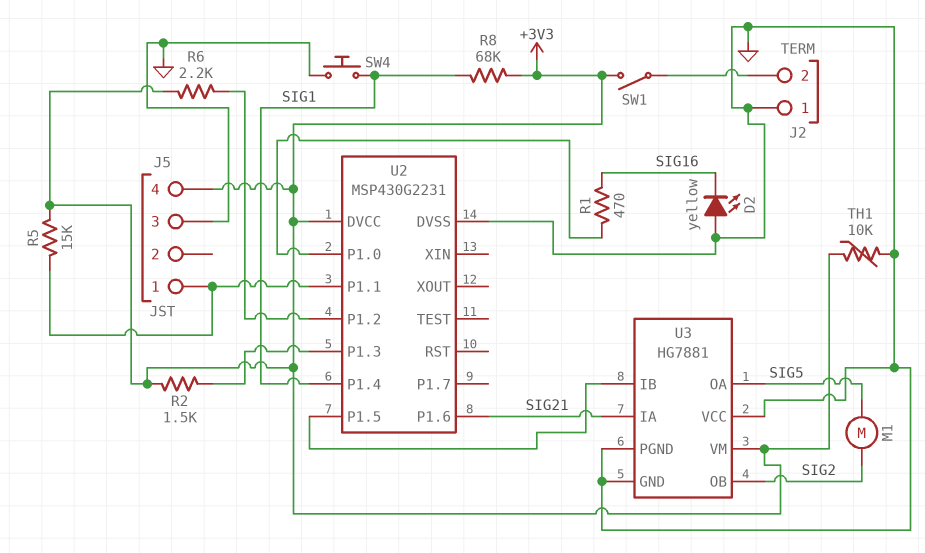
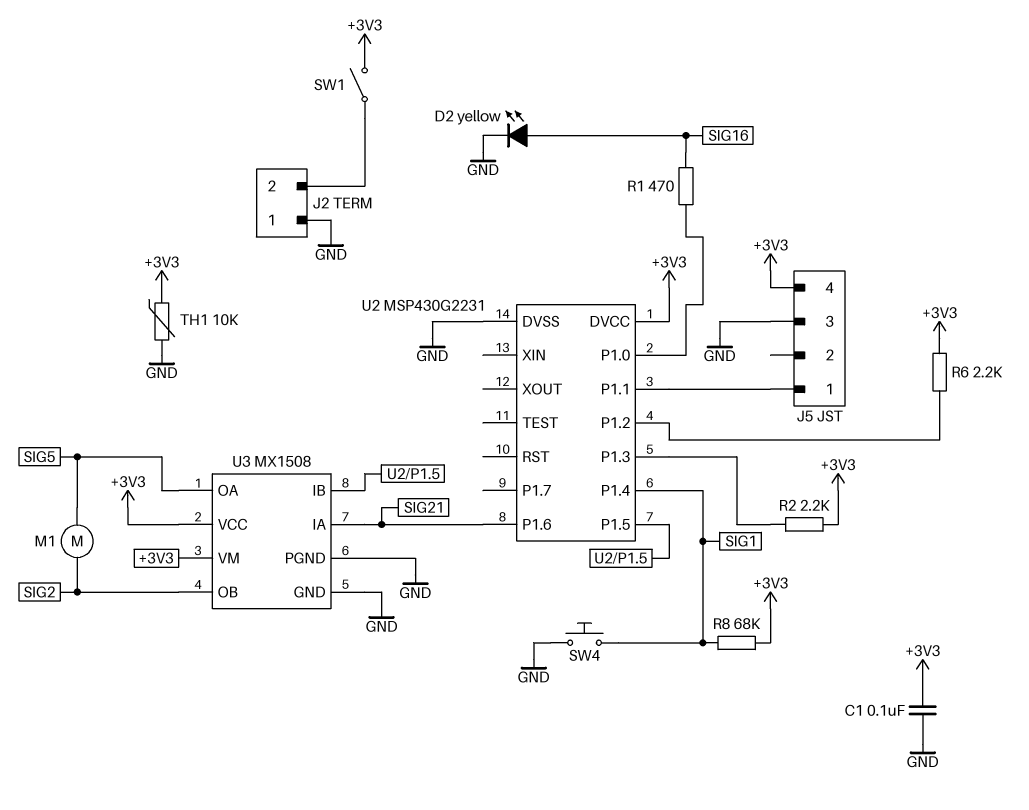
C1: none -> 100nF (+3V3, GND)
D2: LED yellow (A GND, K SIG16) -> LED yellow (A SIG16, K GND)
R2: 1.5k (+3V3, U2/P1.3) -> 2.2k (+3V3, U2/P1.3)
R5: 15k (+3V3, J5/1) -> none
U3: HG7881 -> MX1508
U3 pin VCC: GND -> +3V3

